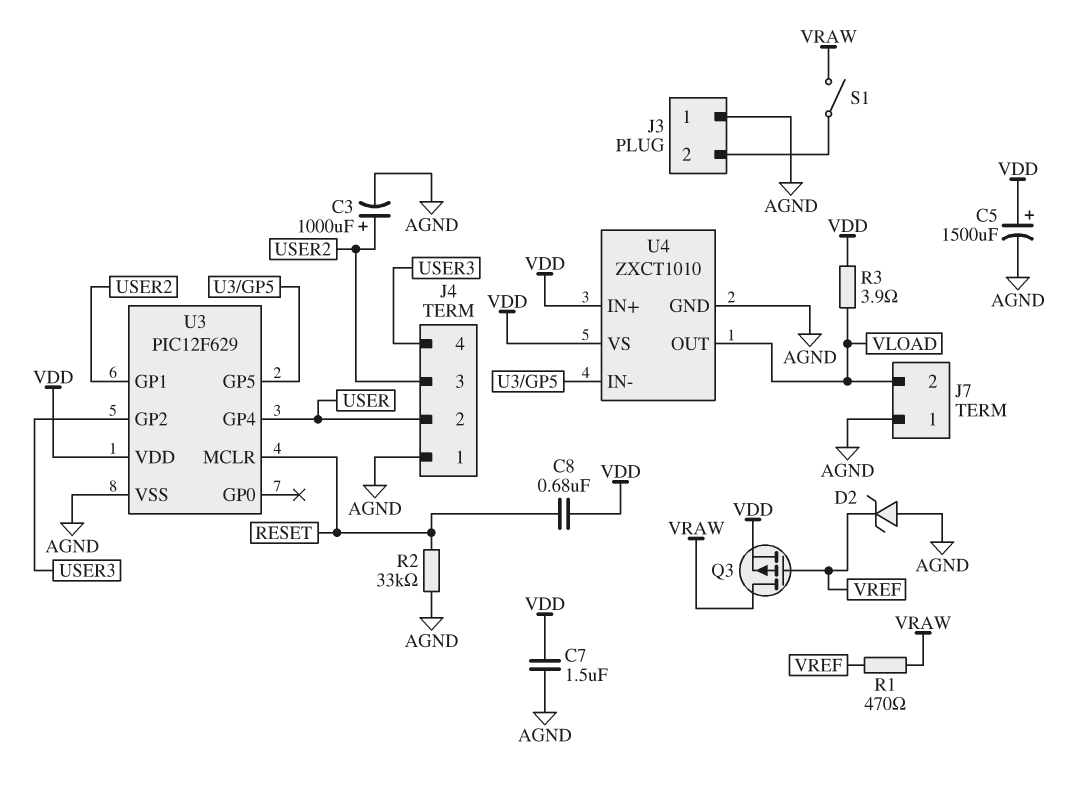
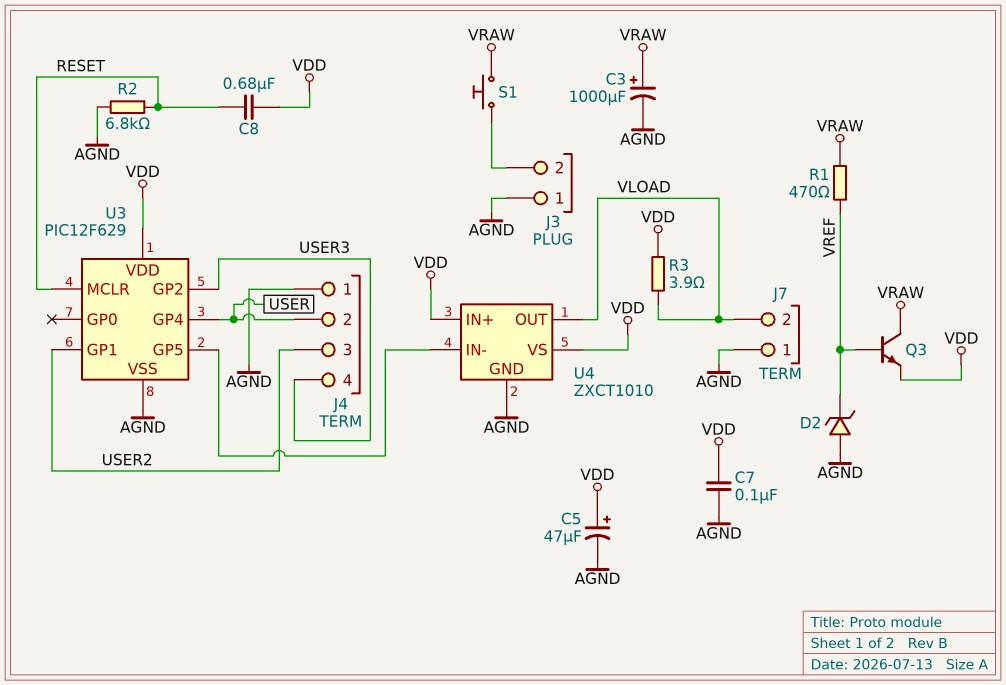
C3: 1000uF (plus USER2, minus AGND) -> 1000uF (plus VRAW, minus AGND)
C5: 1500uF (plus VDD, minus AGND) -> 47uF (plus VDD, minus AGND)
C7: 1.5uF (AGND, VDD) -> 100nF (AGND, VDD)
Q3: PMOS (G VREF, D VRAW, S VDD) -> NPN (B VREF, C VRAW, E VDD)
R2: 33k (AGND, RESET) -> 6.8k (AGND, RESET)
S1: switch (J3/2, VRAW) -> button (J3/2, VRAW)

